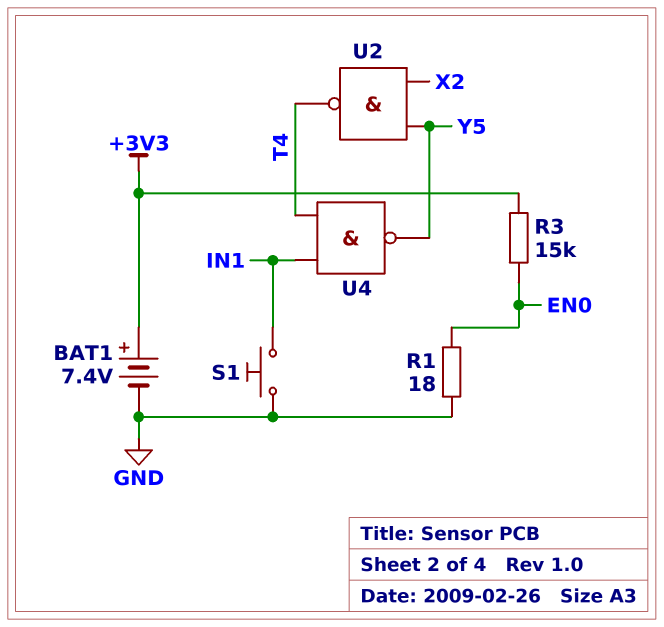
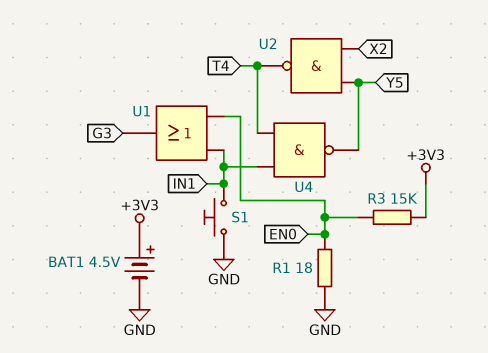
BAT1: 7.4V (plus +3V3, minus GND) -> 4.5V (plus +3V3, minus GND)
U1: none -> OR (in EN0, in IN1, out G3)

